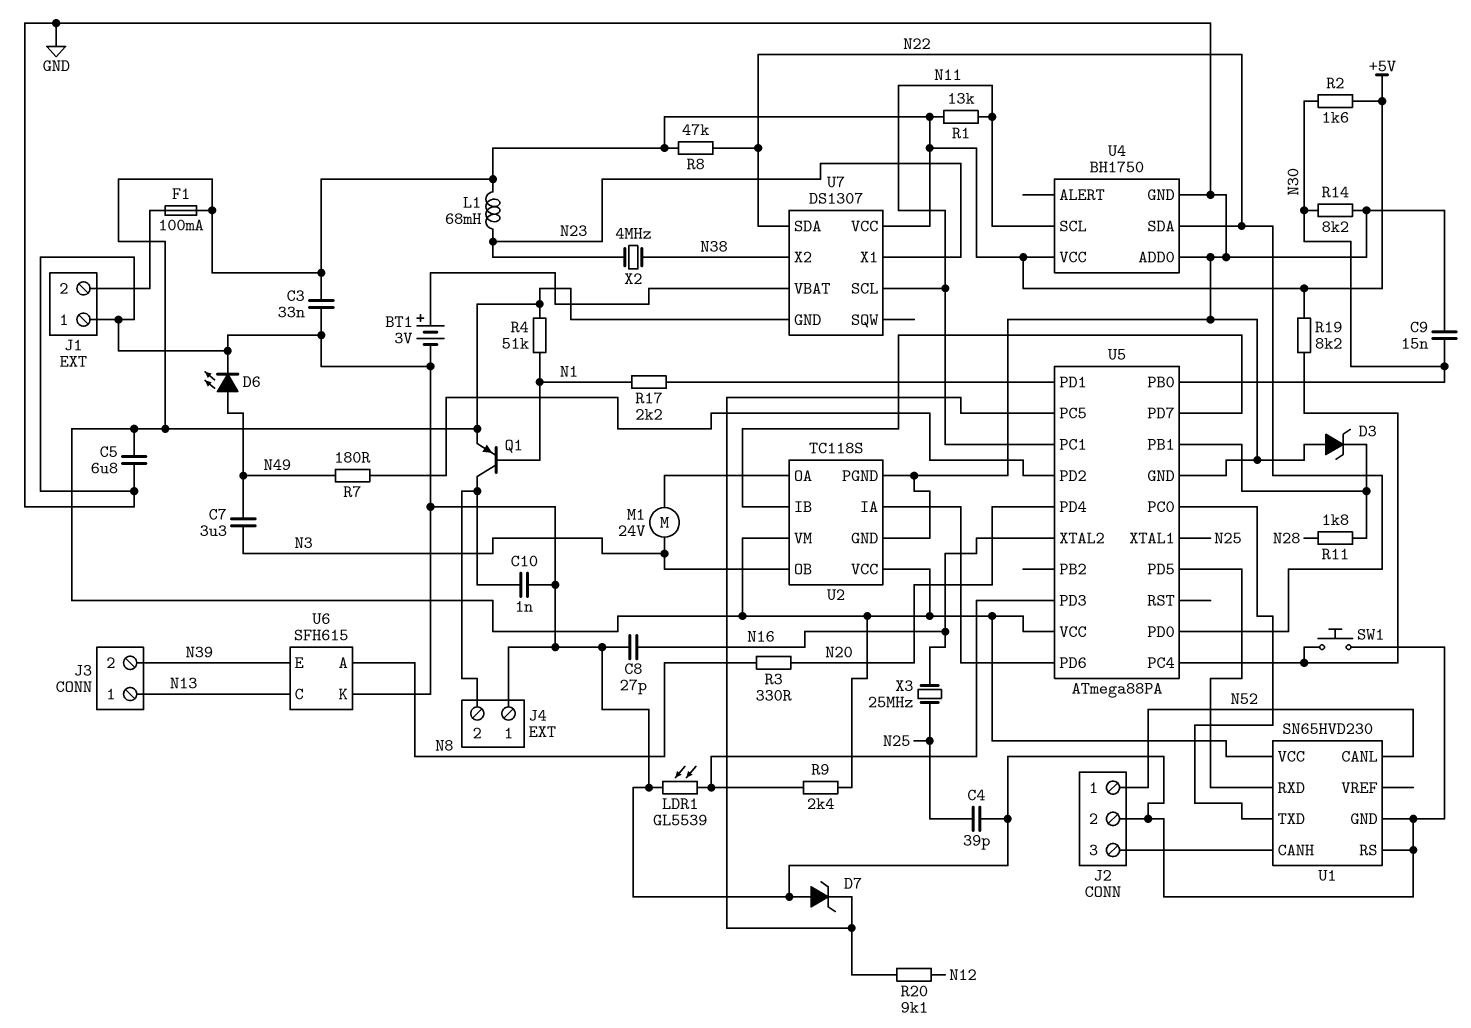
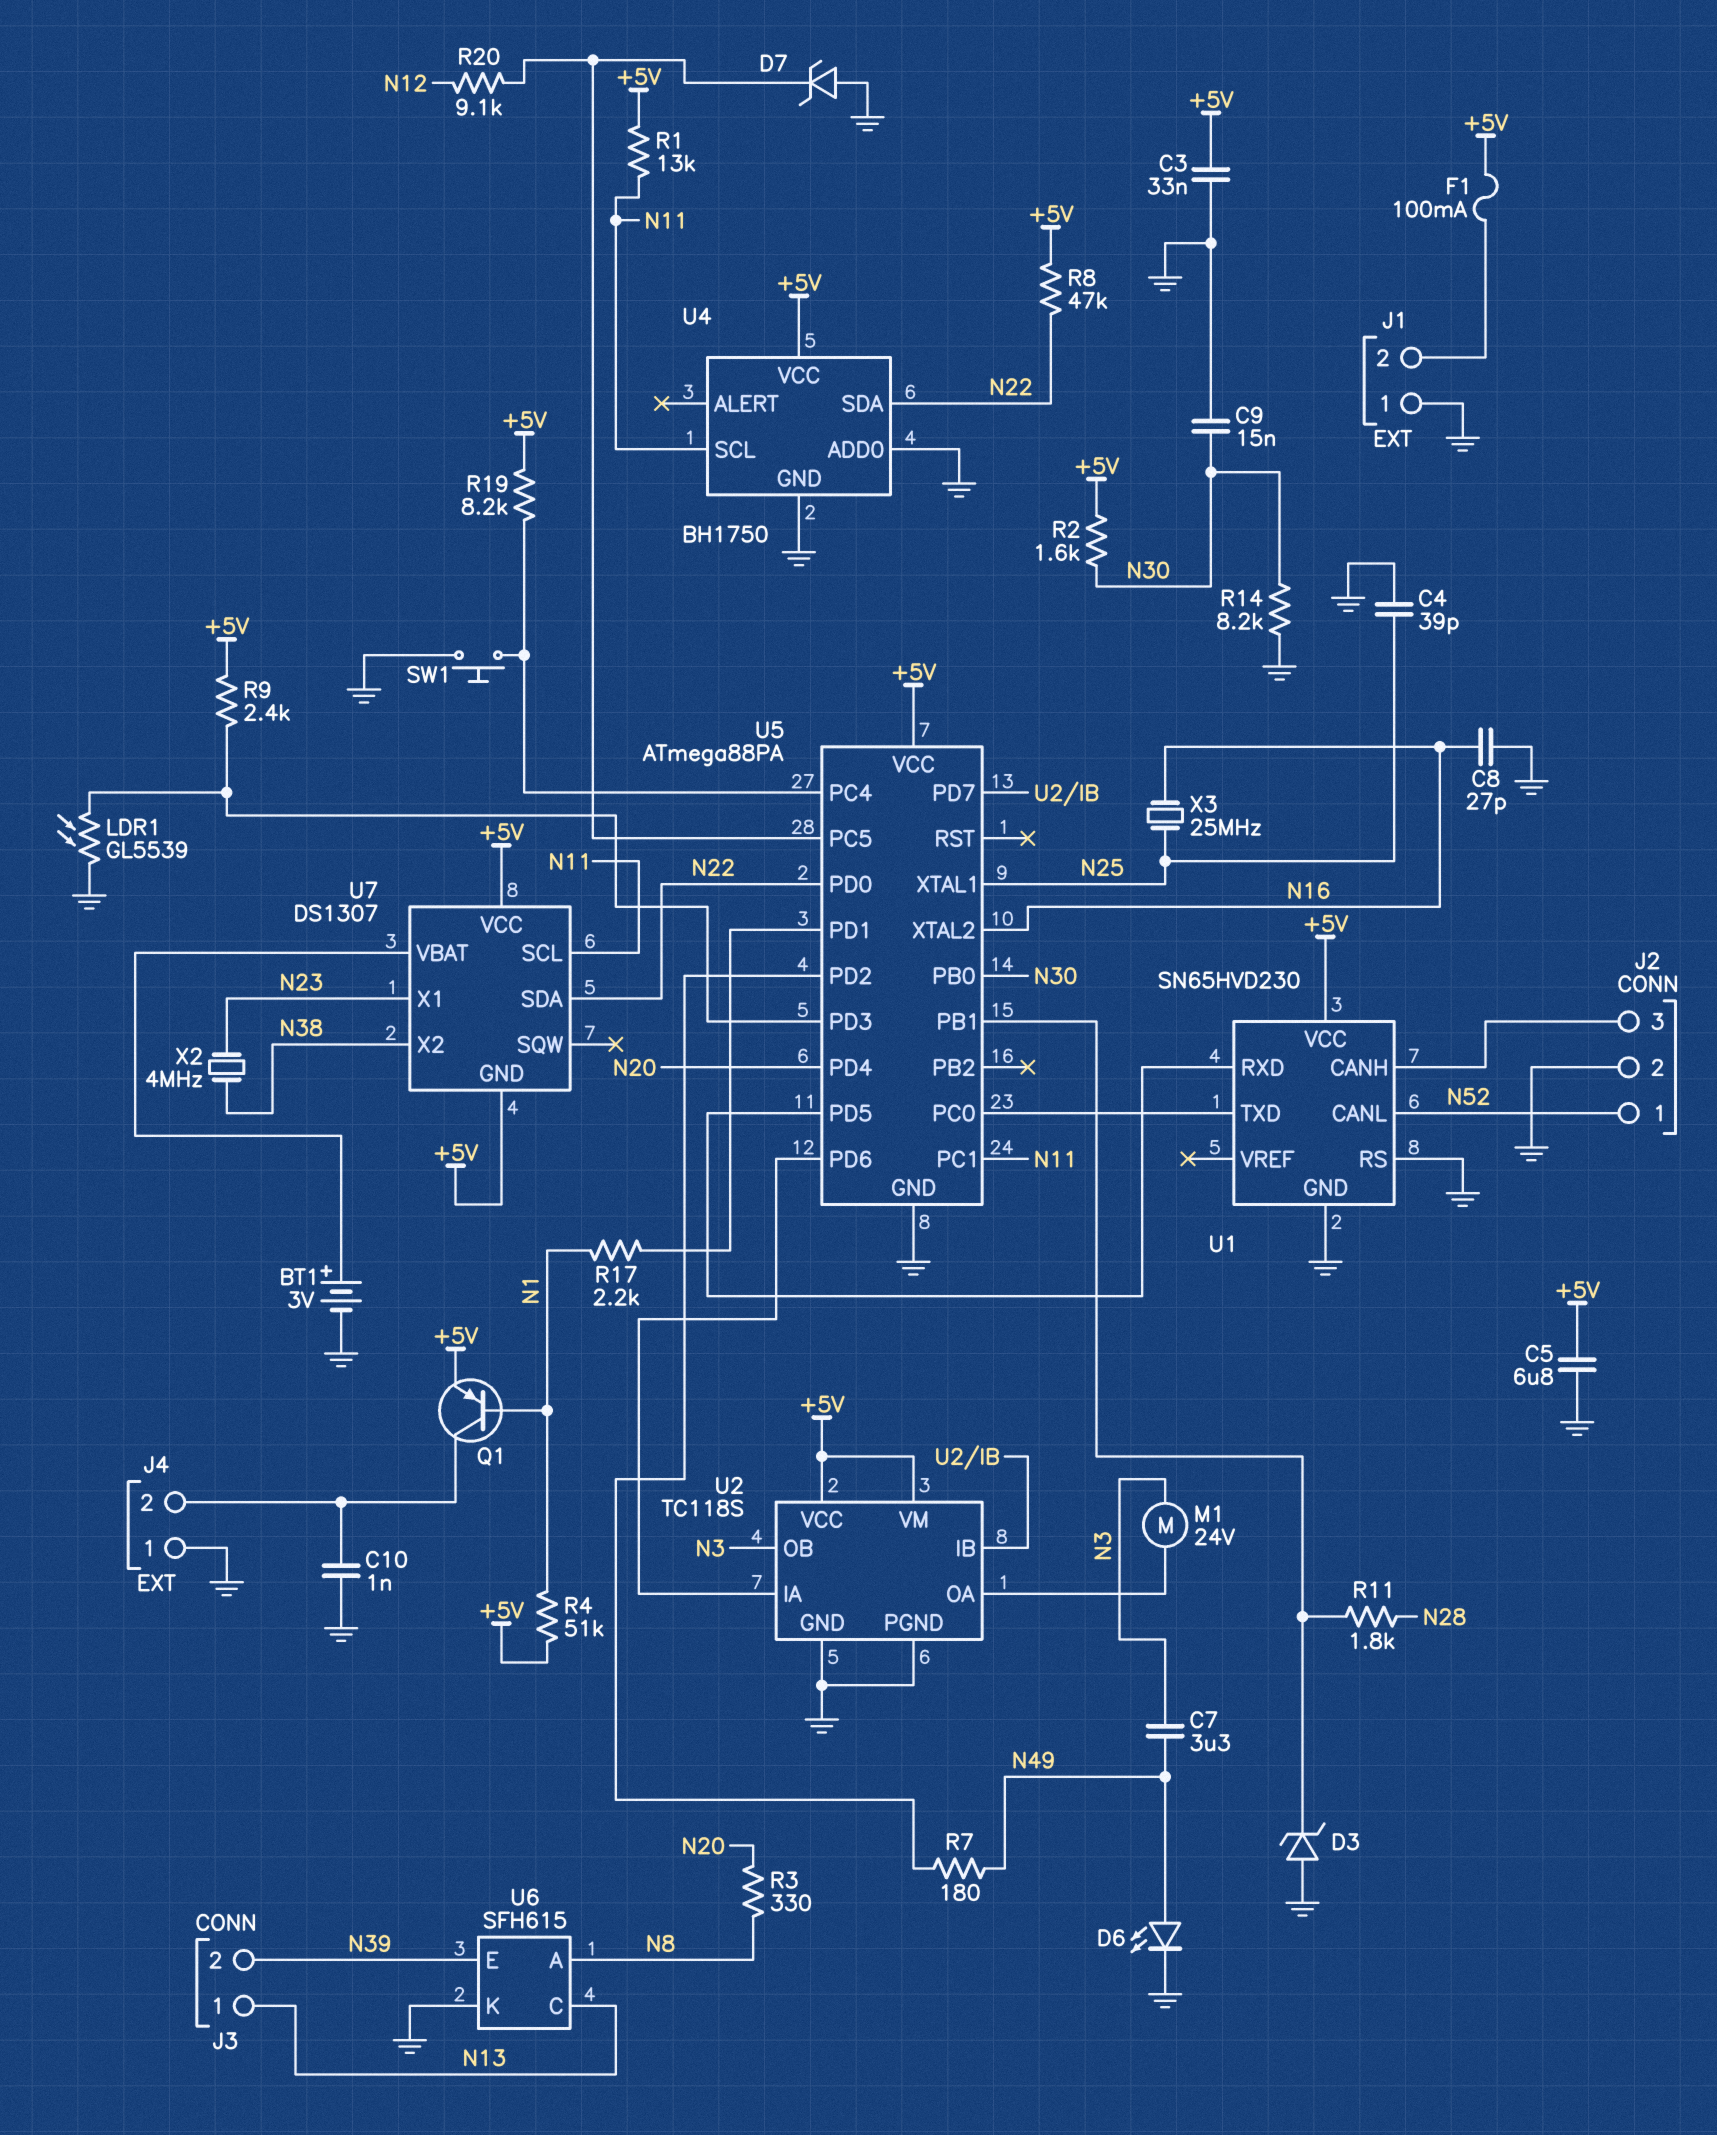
L1: 68mH (+5V, N23) -> none

